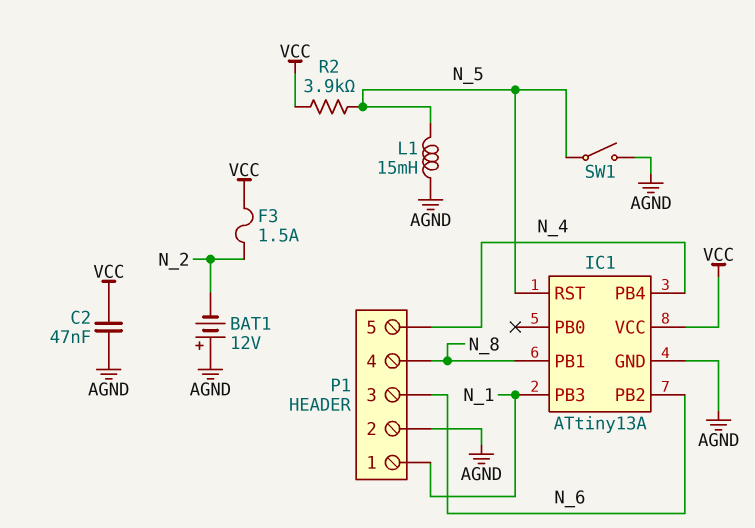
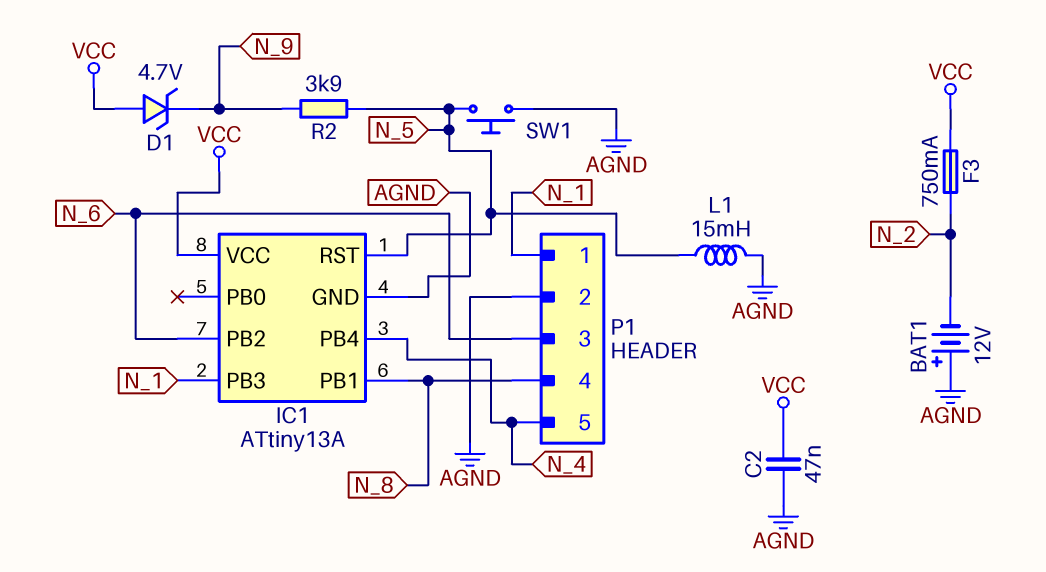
D1: none -> zener 4.7V (A VCC, K N_9)
F3: 1.5A (N_2, VCC) -> 750mA (N_2, VCC)
R2: 3.9k (N_5, VCC) -> 3.9k (N_5, N_9)
SW1: switch (AGND, N_5) -> button (AGND, N_5)

